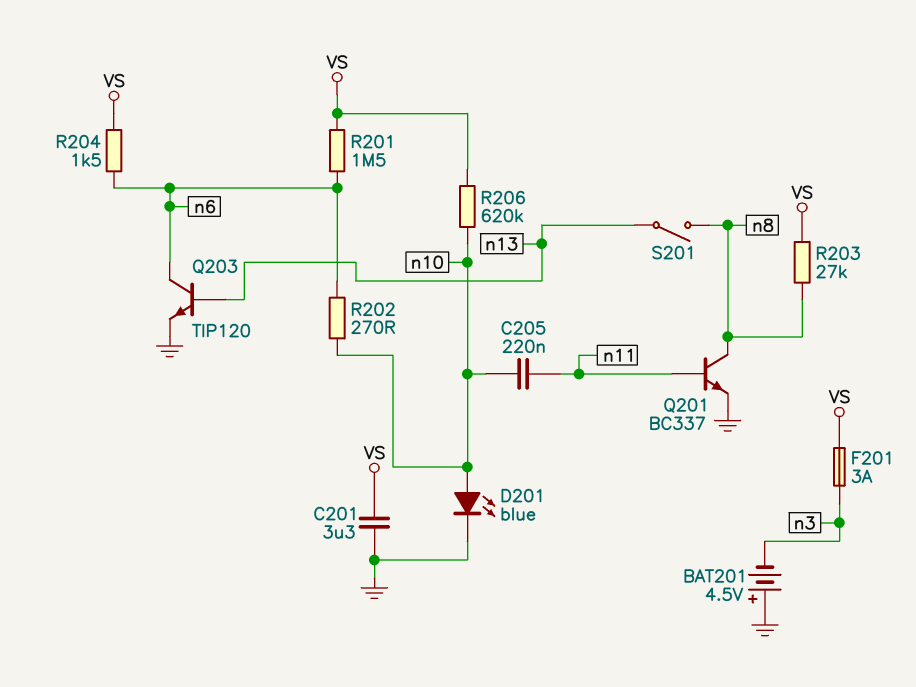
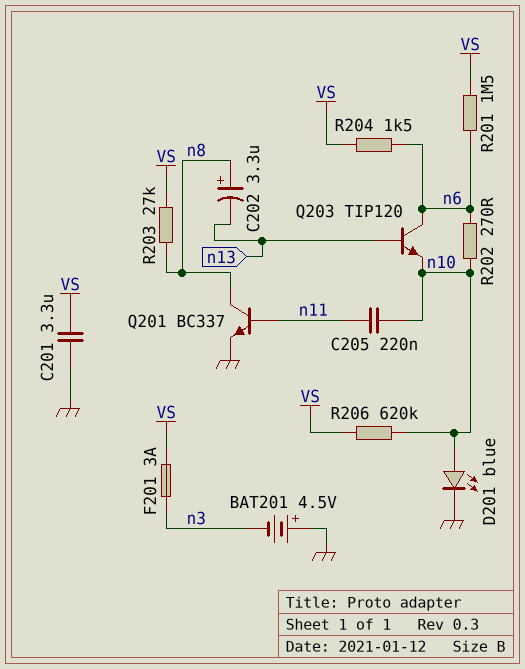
C202: none -> 3.3uF (plus n8, minus n13)
Q203: NPN TIP120 (B n13, C n6, E GND) -> NPN TIP120 (B n13, C n6, E n10)
S201: switch (n8, n13) -> none

